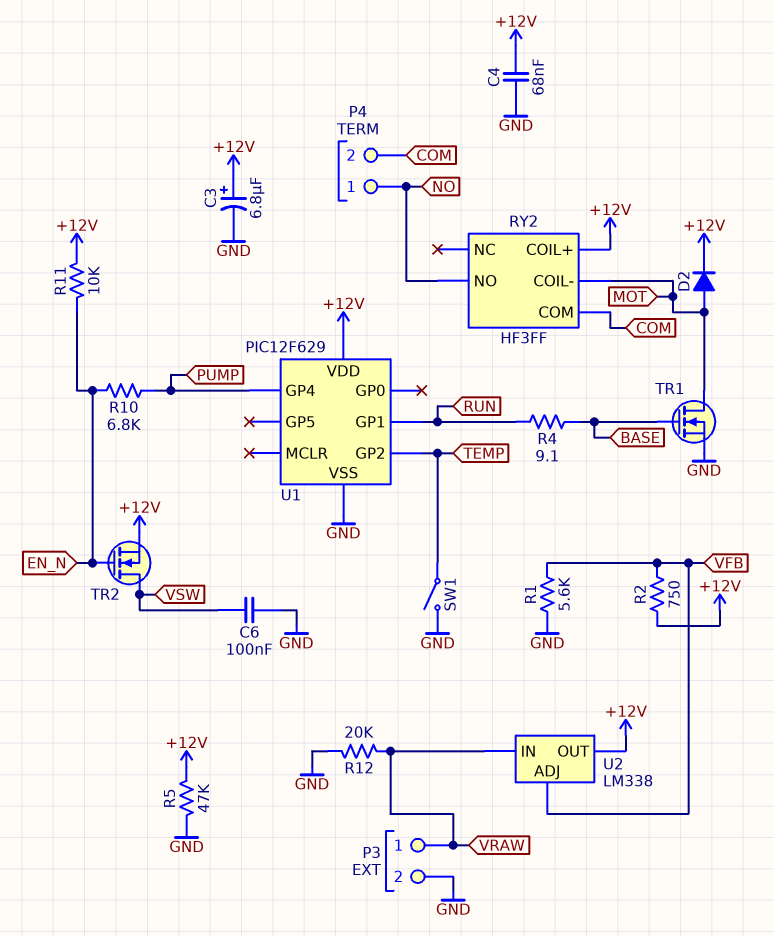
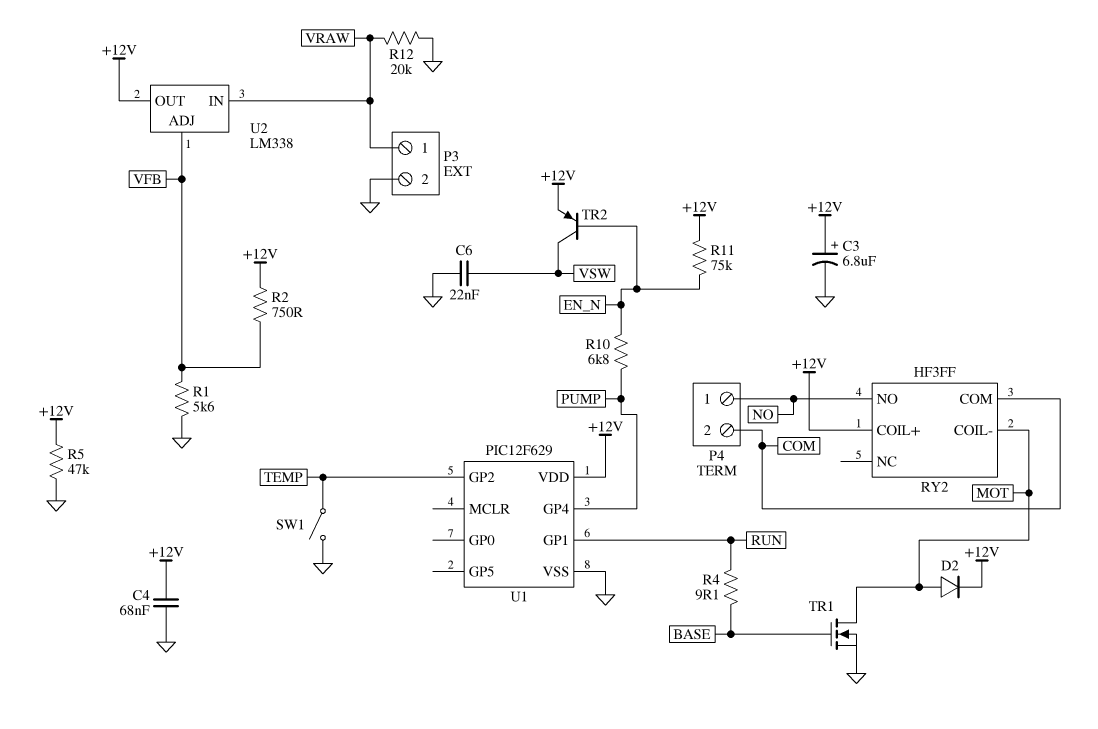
C6: 100nF (GND, VSW) -> 22nF (GND, VSW)
R11: 10k (+12V, EN_N) -> 75k (+12V, EN_N)
TR2: NMOS (G EN_N, D VSW, S +12V) -> PNP (B EN_N, C VSW, E +12V)

